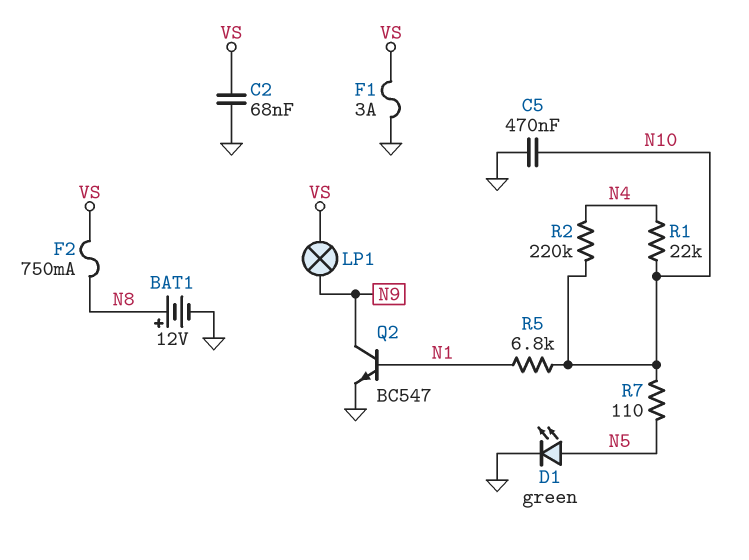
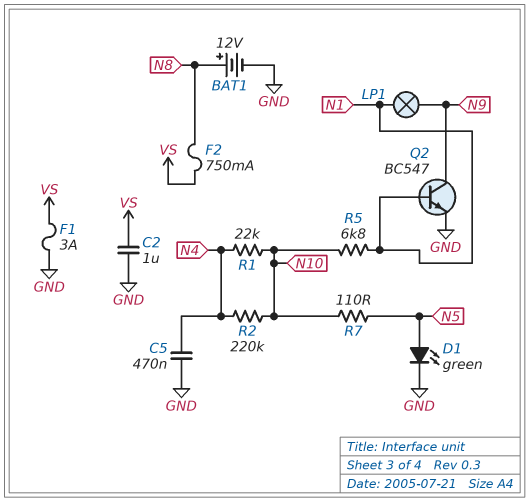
C2: 68nF (GND, VS) -> 1uF (GND, VS)
C5: 470nF (GND, N10) -> 470nF (GND, N4)
LP1: lamp (N9, VS) -> lamp (N1, N9)

